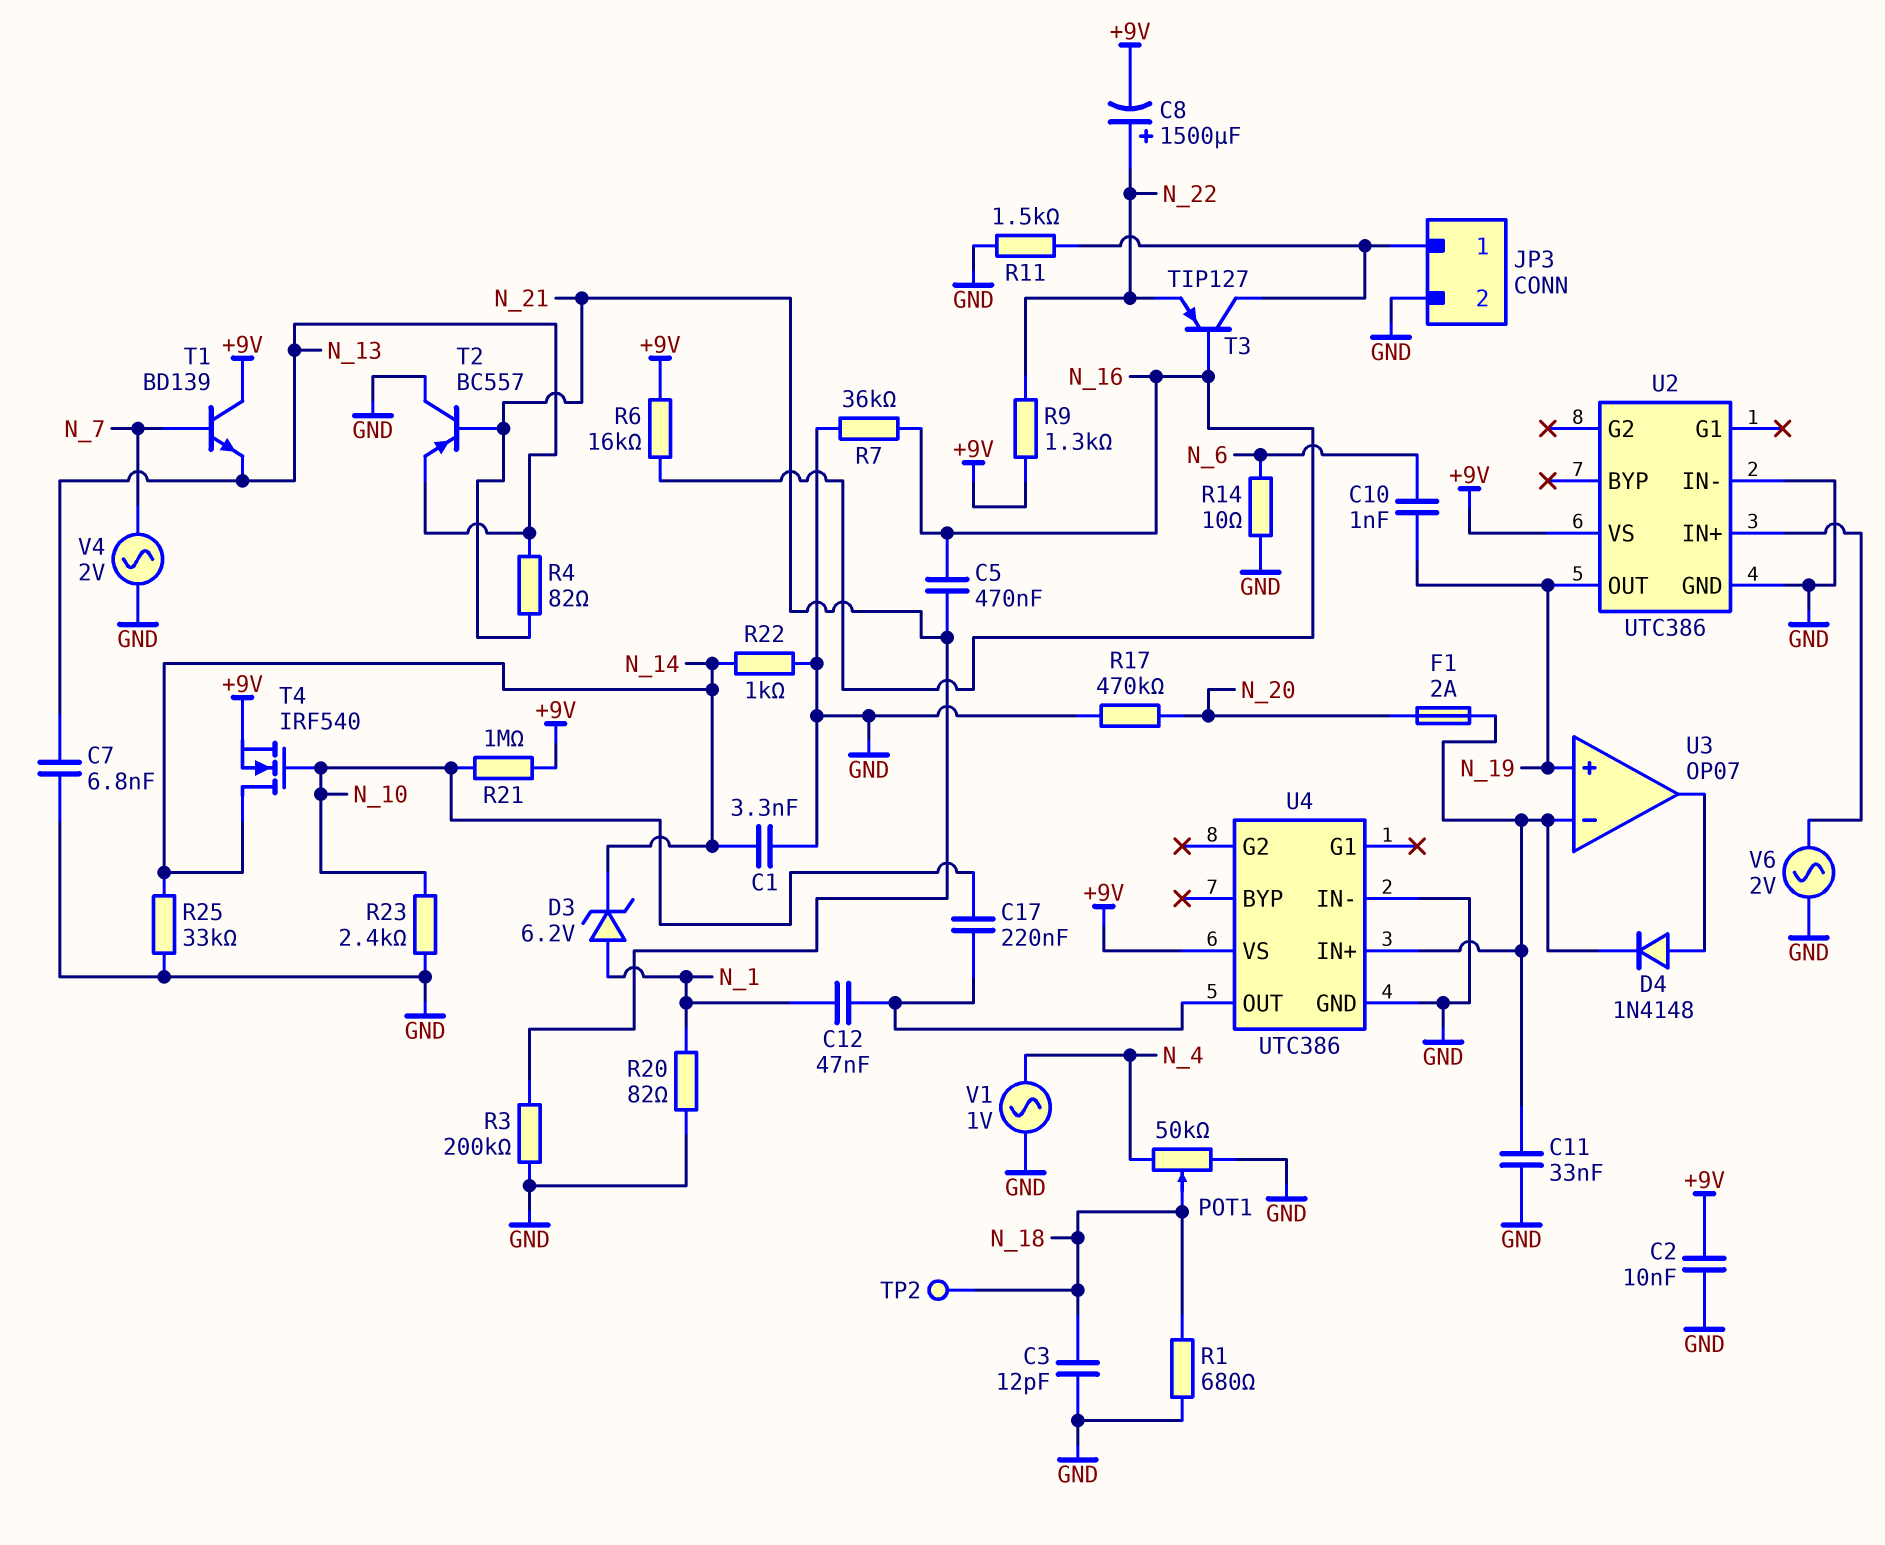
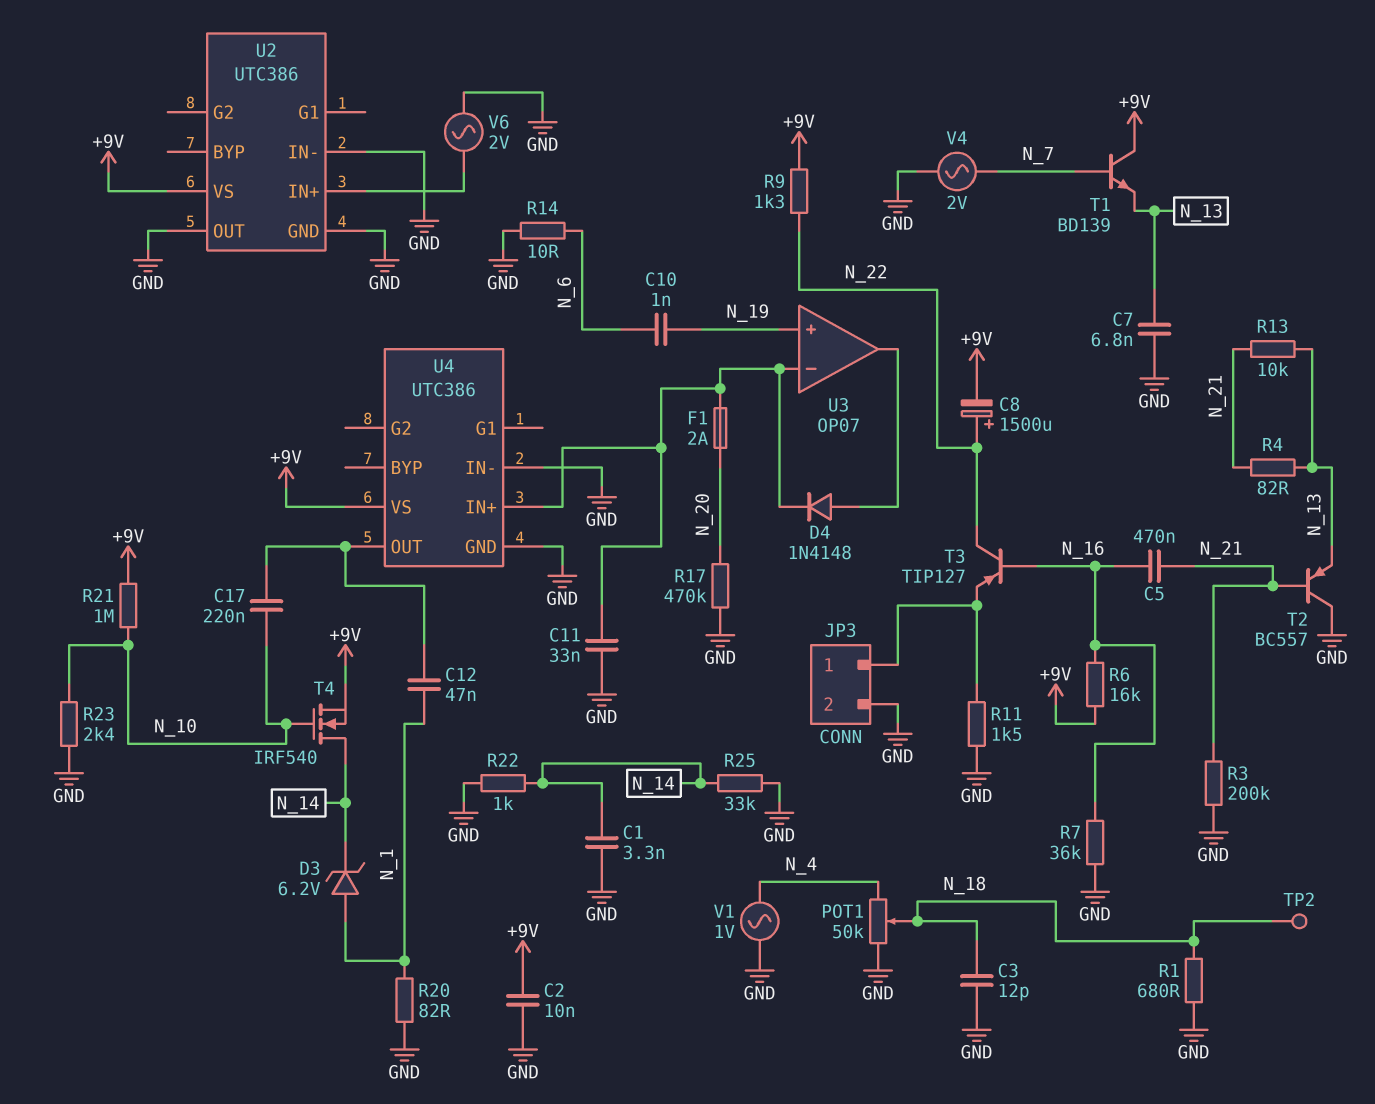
R13: none -> 10k (N_13, N_21)
T3: PNP TIP127 (B N_16, C JP3/1, E N_22) -> PNP TIP127 (B N_16, C N_22, E JP3/1)
U2 pin OUT: N_19 -> GND

